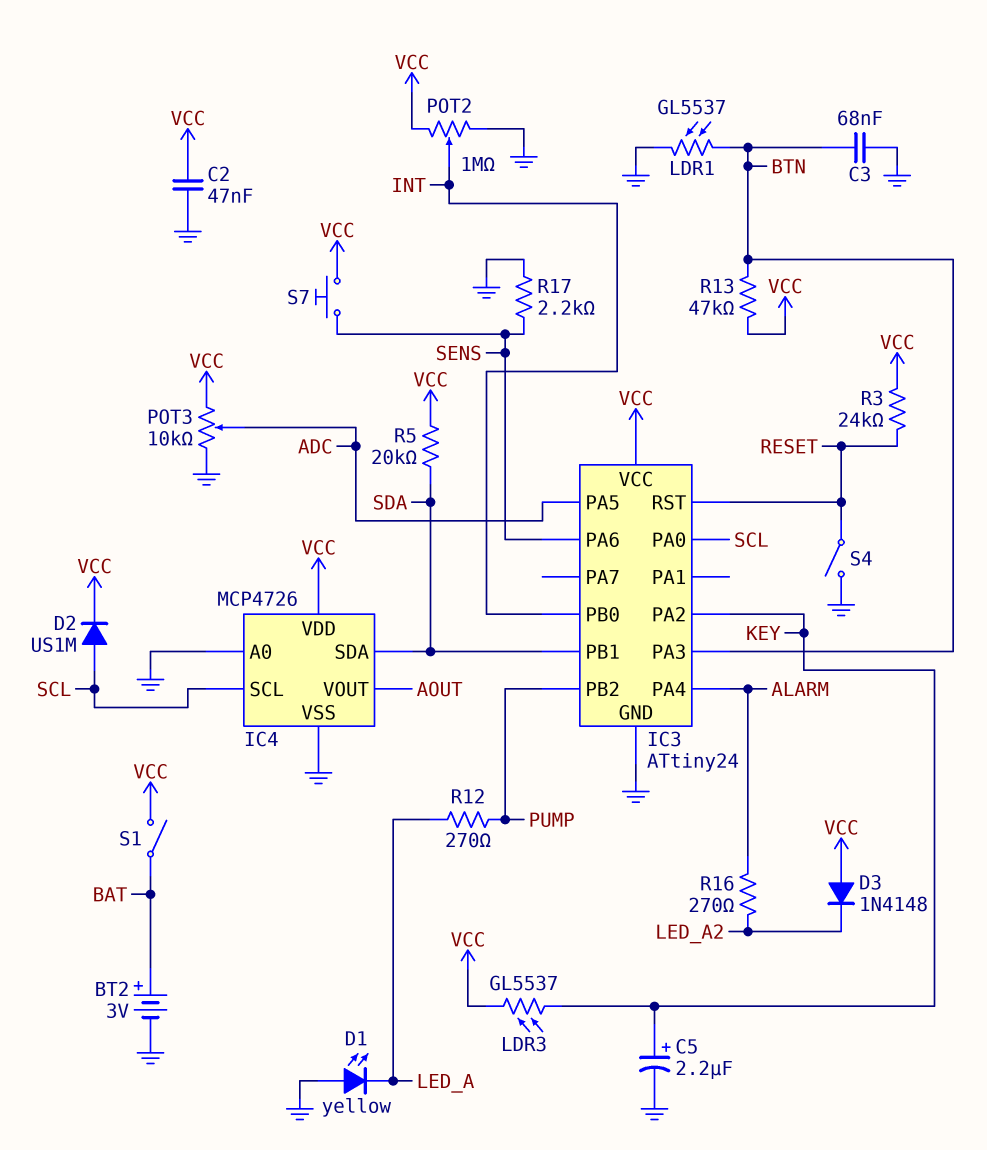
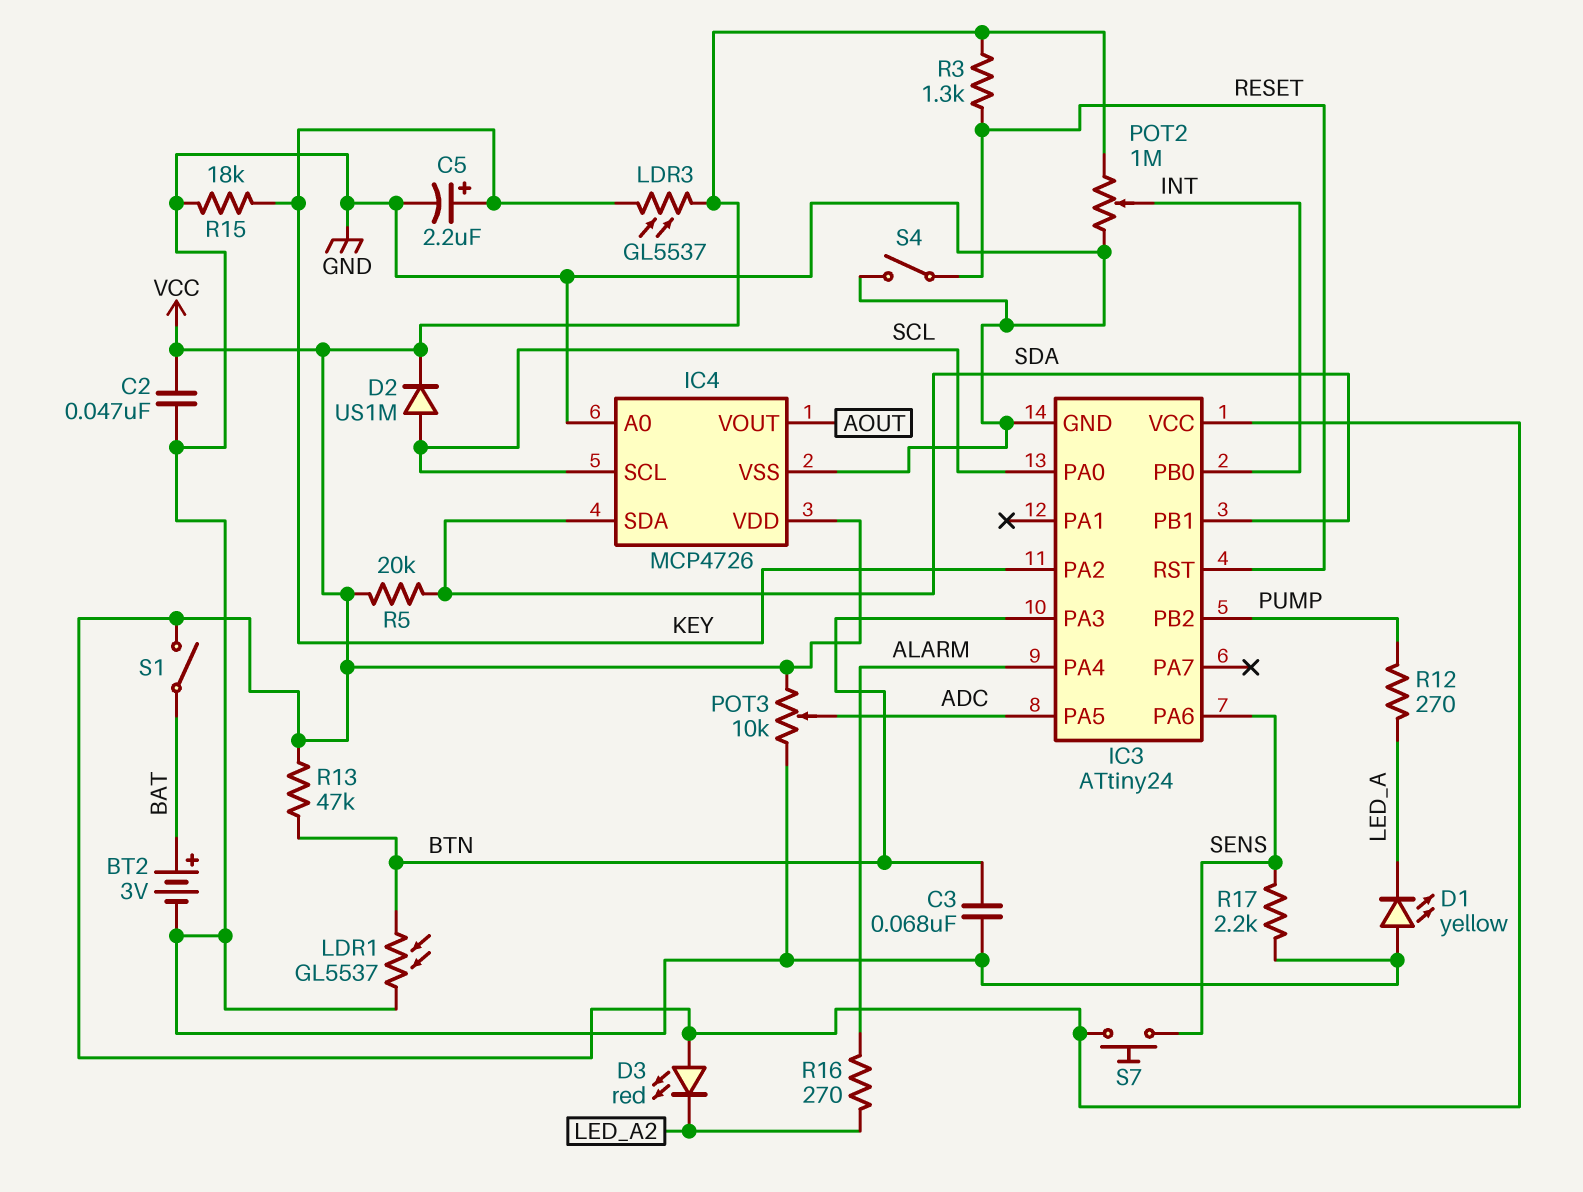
D3: diode 1N4148 (A VCC, K LED_A2) -> LED red (A VCC, K LED_A2)
R3: 24k (RESET, VCC) -> 1.3k (RESET, VCC)
R15: none -> 18k (GND, KEY)

